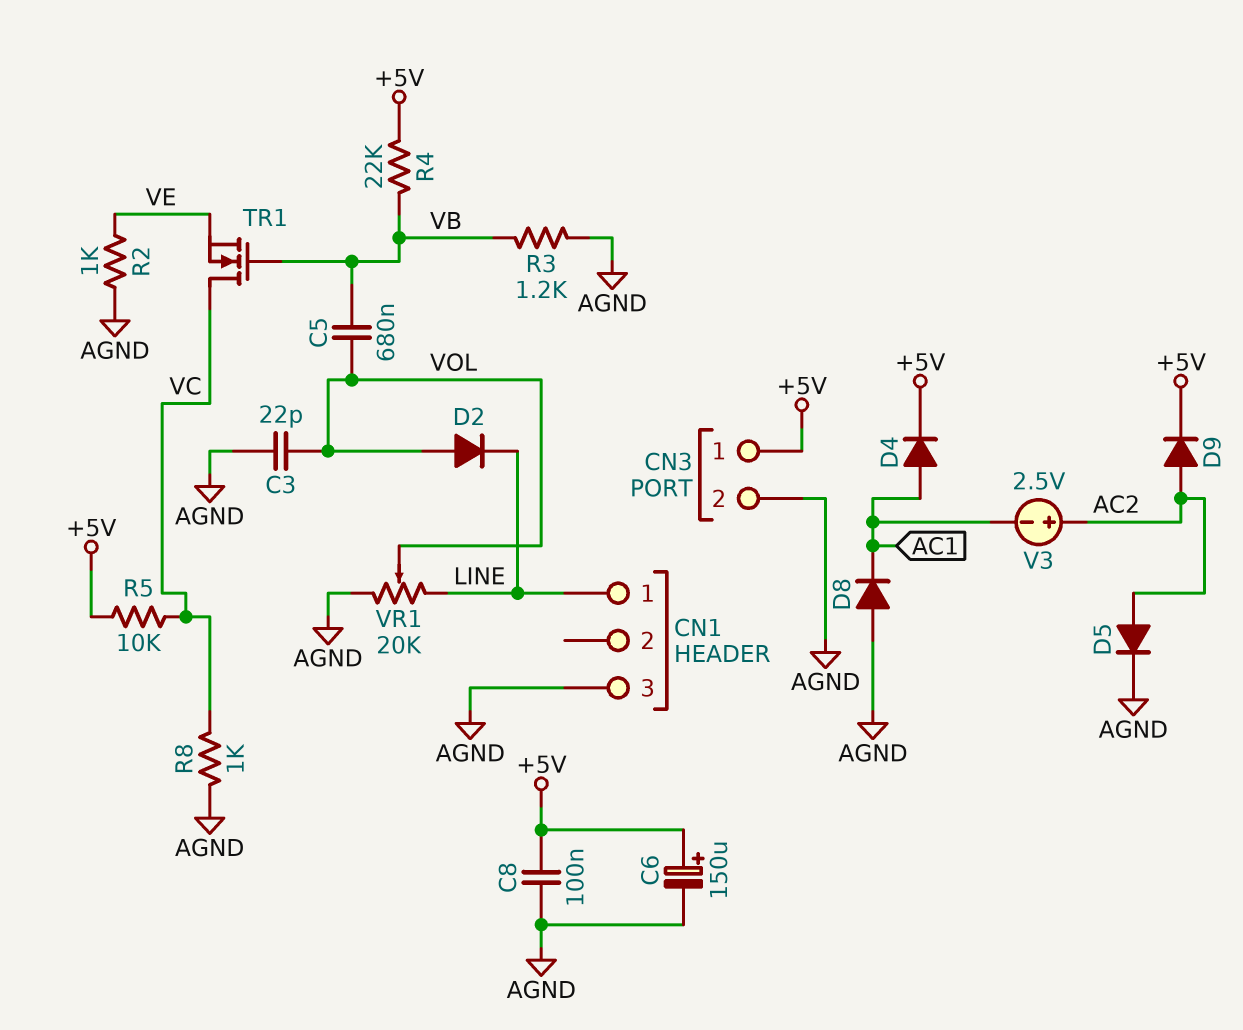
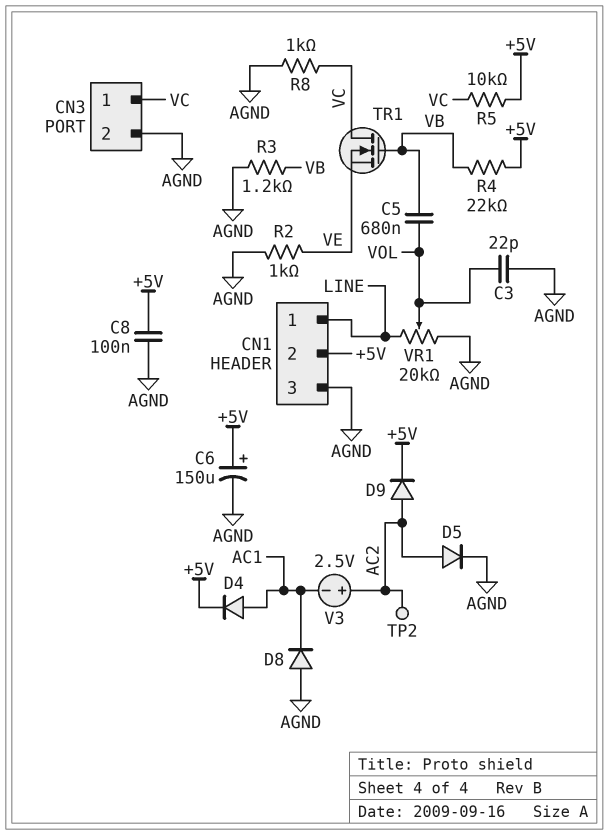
CN1 pin 2: none -> +5V
CN3 pin 1: +5V -> VC
D2: diode (A VOL, K LINE) -> none
TP2: none -> test point (AC2)

